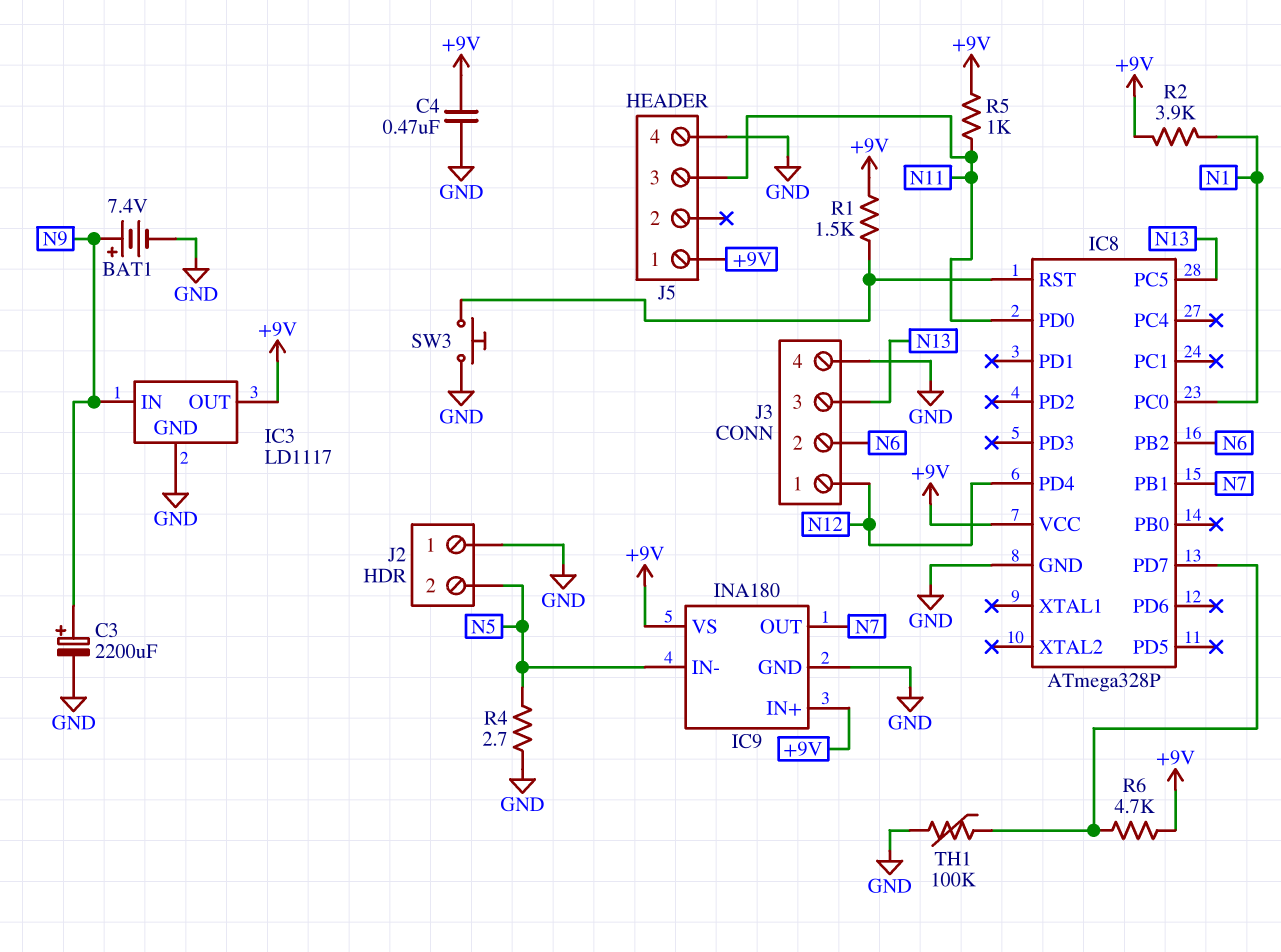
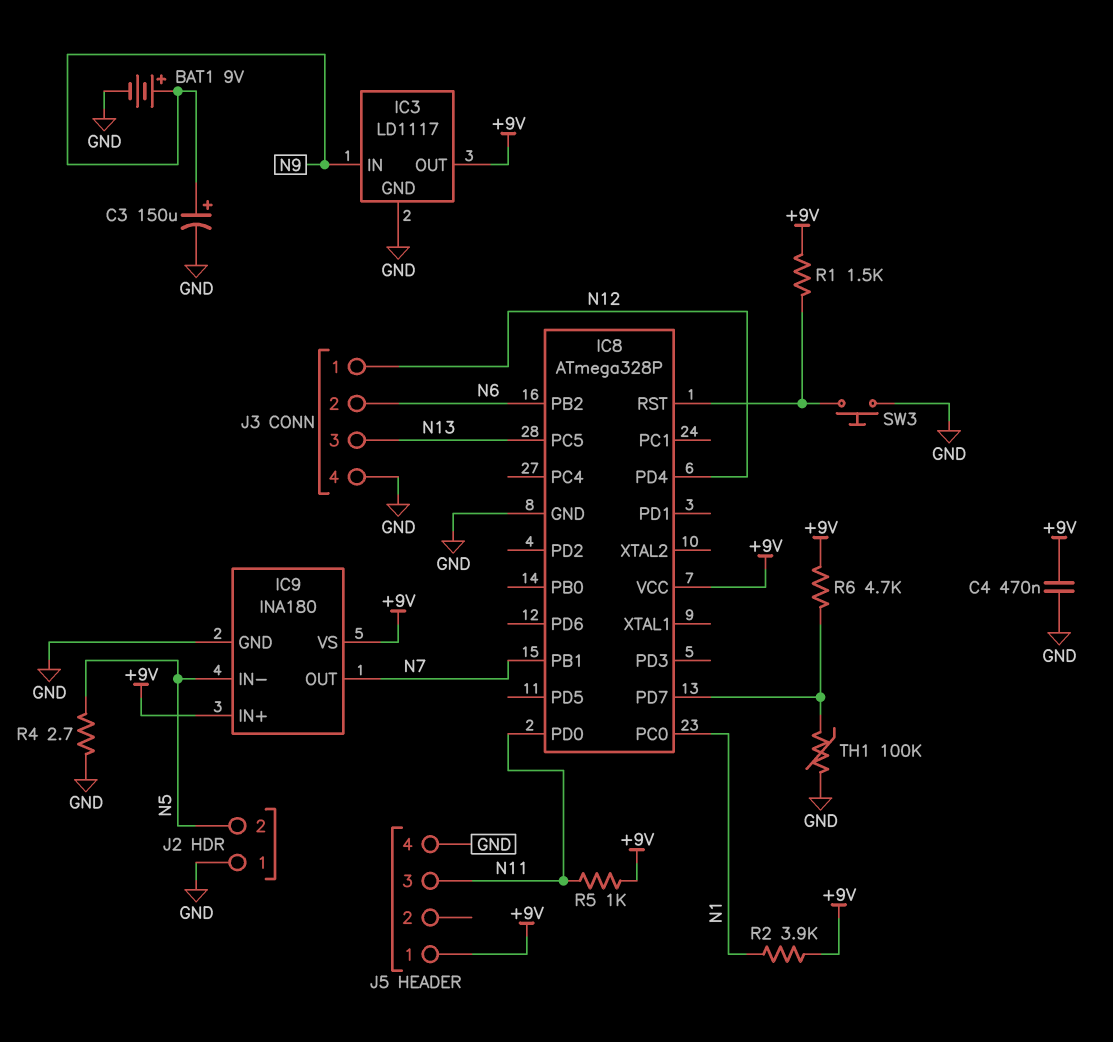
BAT1: 7.4V (plus N9, minus GND) -> 9V (plus N9, minus GND)
C3: 2200uF (plus N9, minus GND) -> 150uF (plus N9, minus GND)

